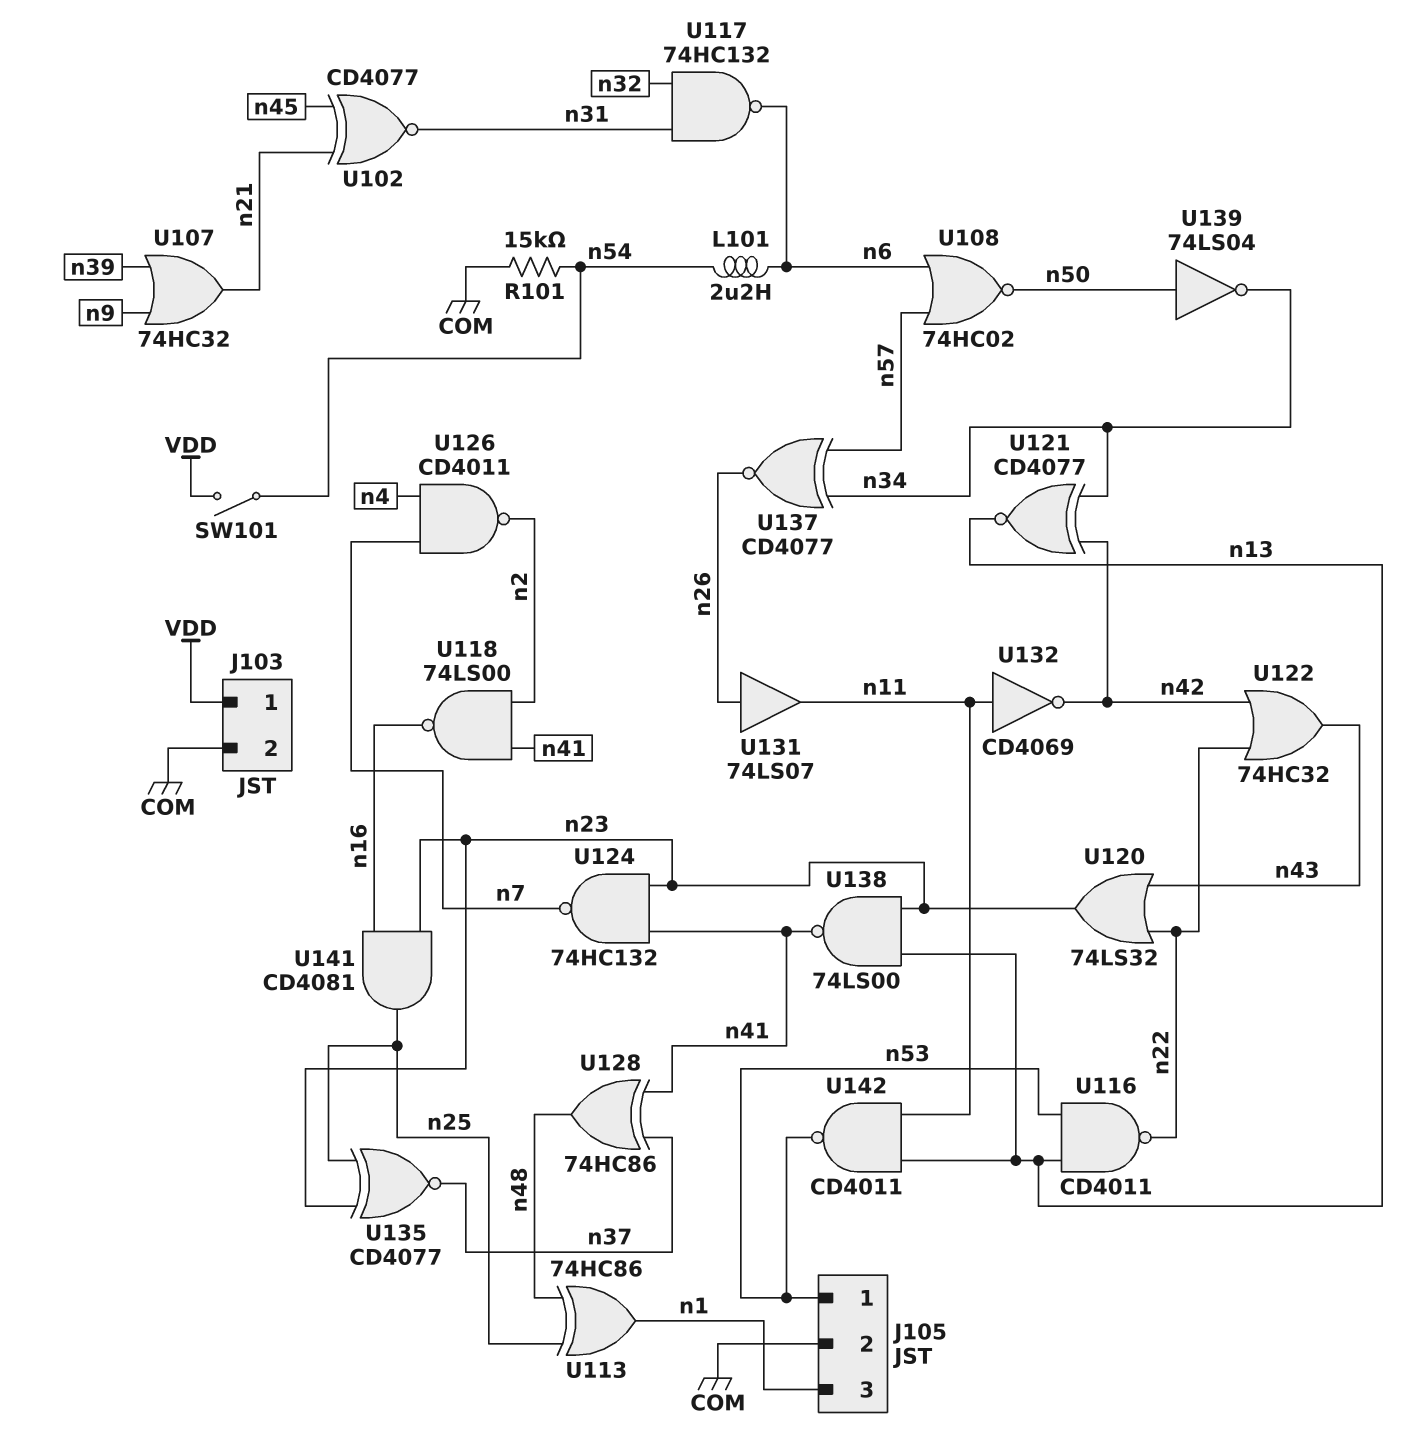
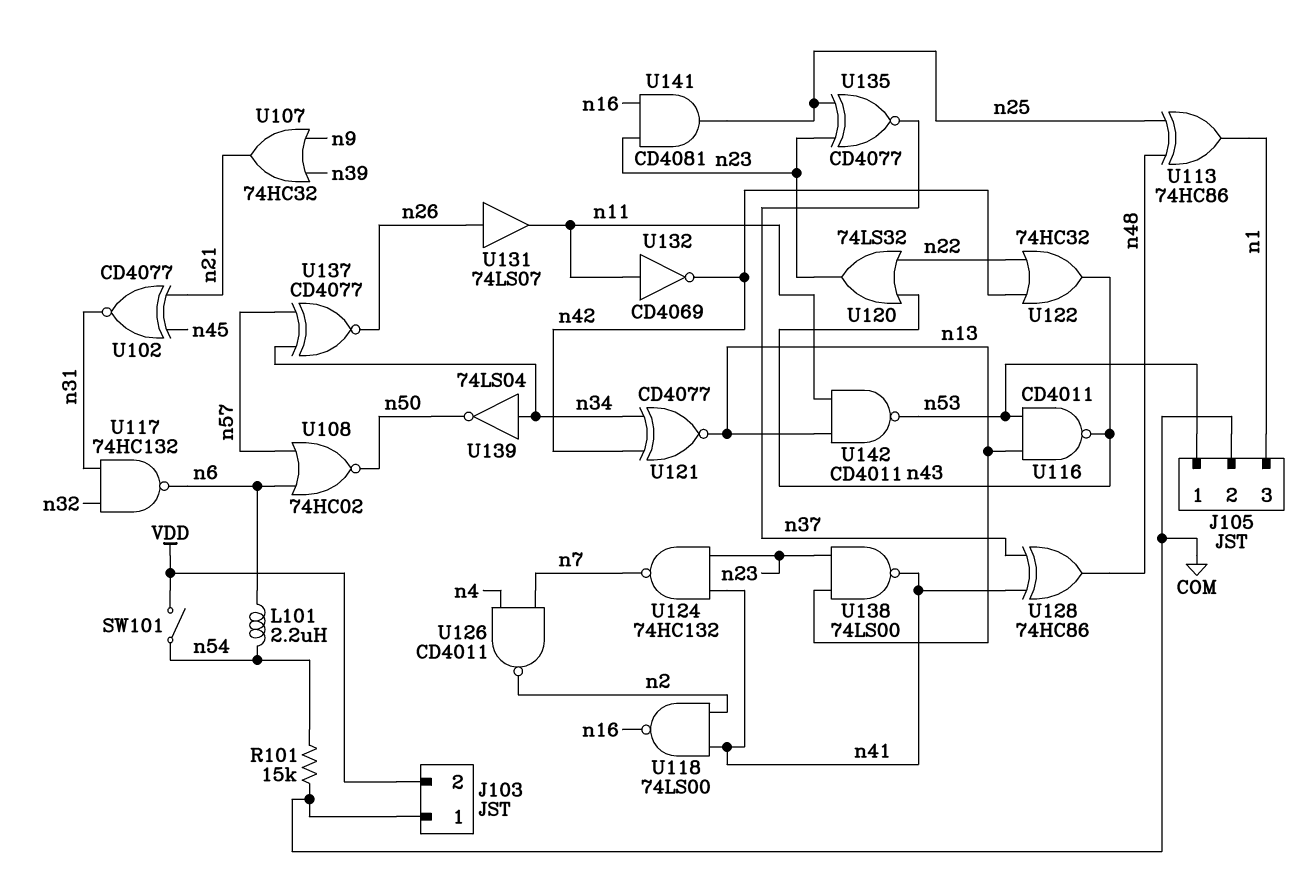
J103 pin 1: VDD -> COM
J103 pin 2: COM -> VDD
U116: NAND CD4011 (in n13, in n53, out n22) -> NAND CD4011 (in n13, in n53, out n43)
U139: NOT 74LS04 (in n50, out n34) -> NOT 74LS04 (in n34, out n50)

